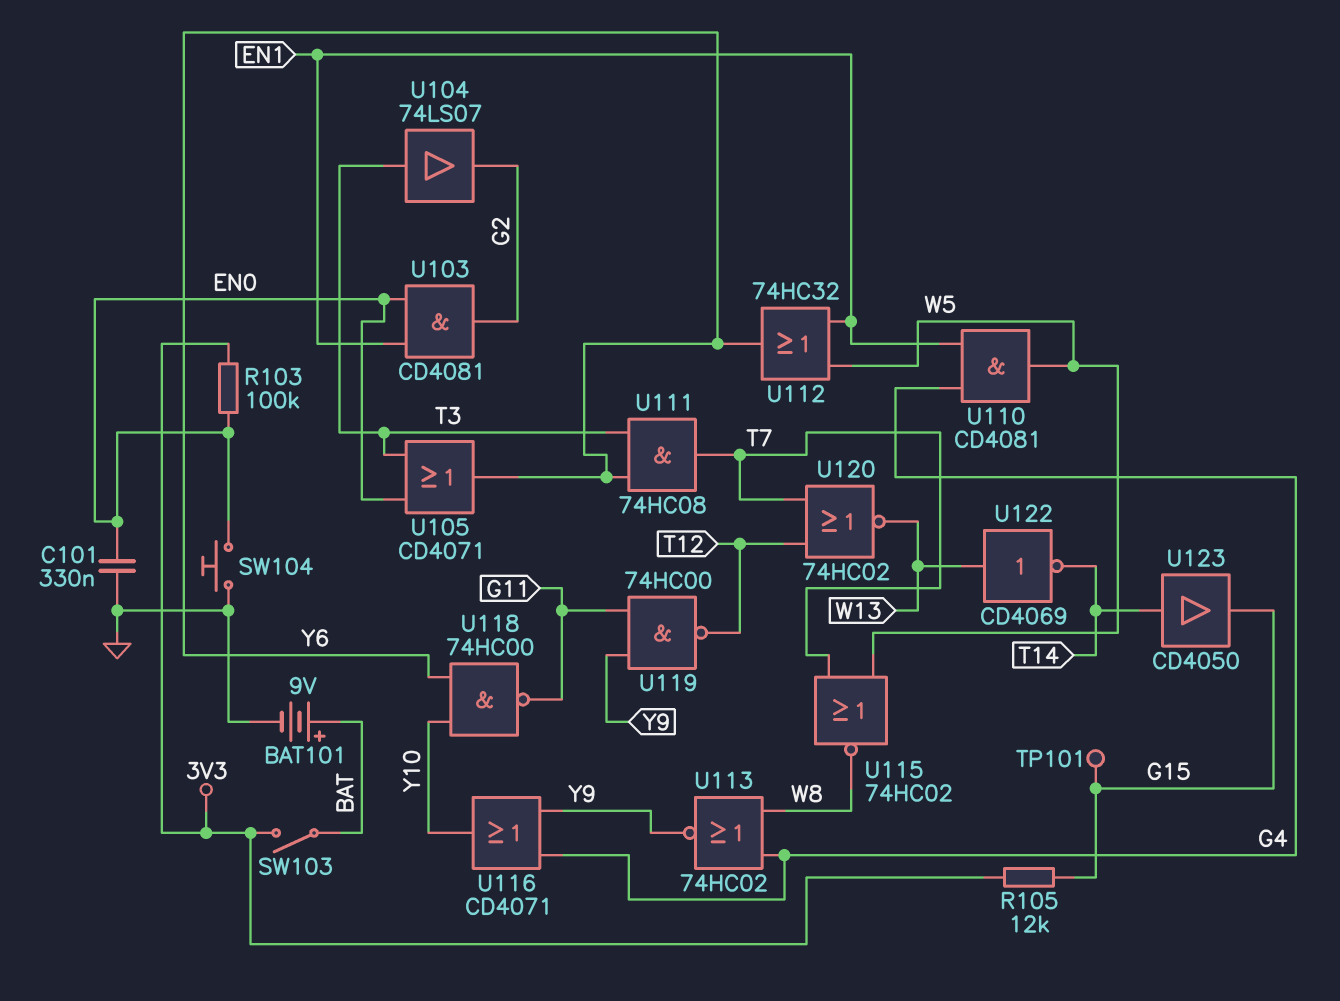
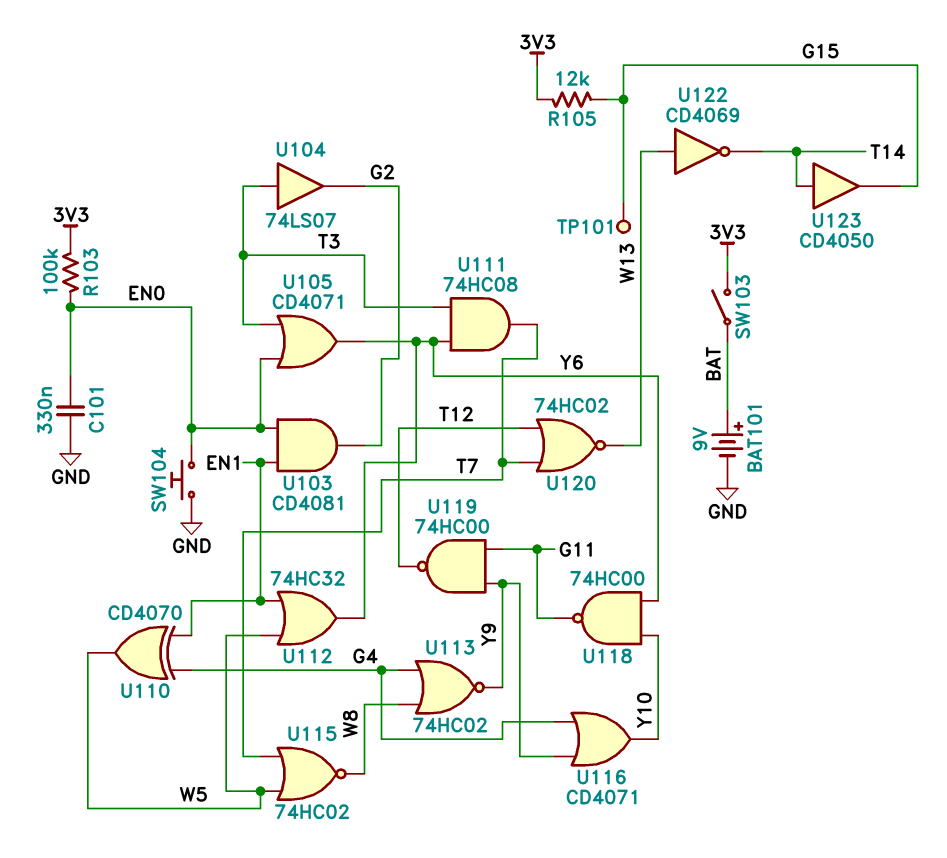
U110: AND CD4081 (in EN1, in G4, out W5) -> XOR CD4070 (in EN1, in G4, out W5)

